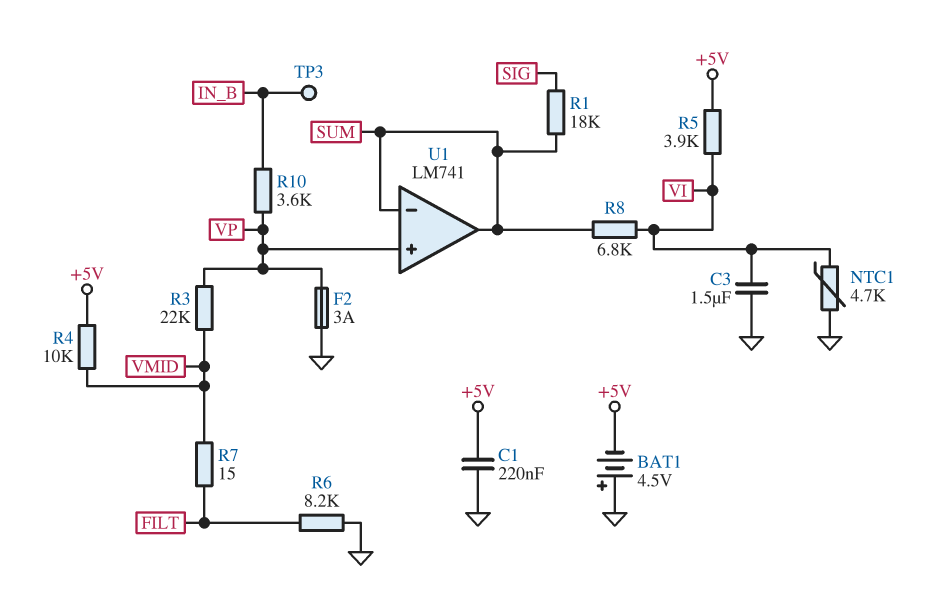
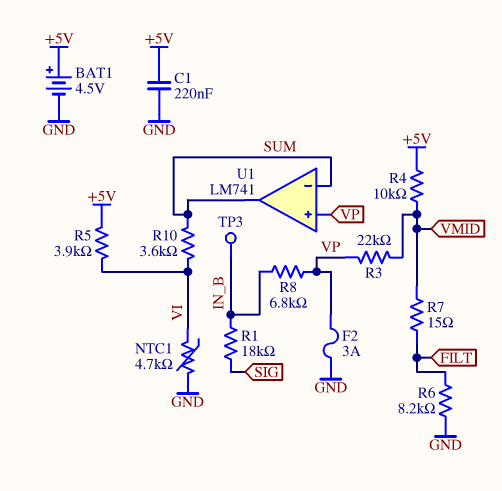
BAT1: 4.5V (plus GND, minus +5V) -> 4.5V (plus +5V, minus GND)
C3: 1.5uF (GND, VI) -> none
R1: 18k (SIG, SUM) -> 18k (IN_B, SIG)
R8: 6.8k (SUM, VI) -> 6.8k (IN_B, VP)
R10: 3.6k (IN_B, VP) -> 3.6k (SUM, VI)

